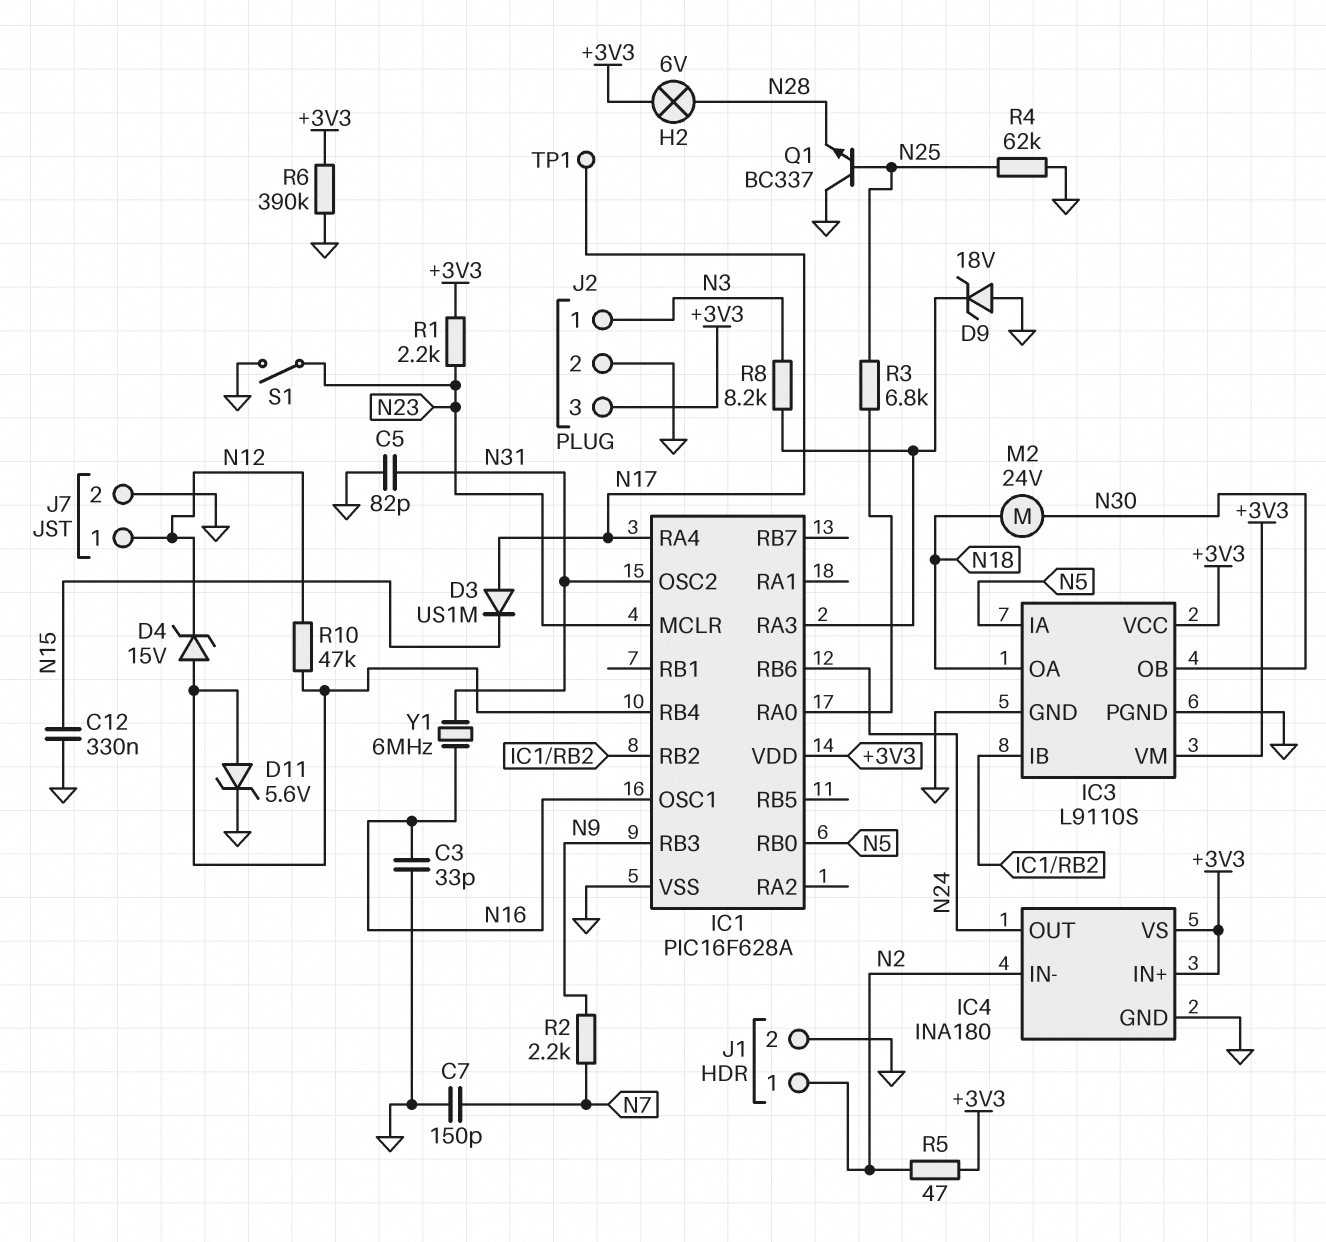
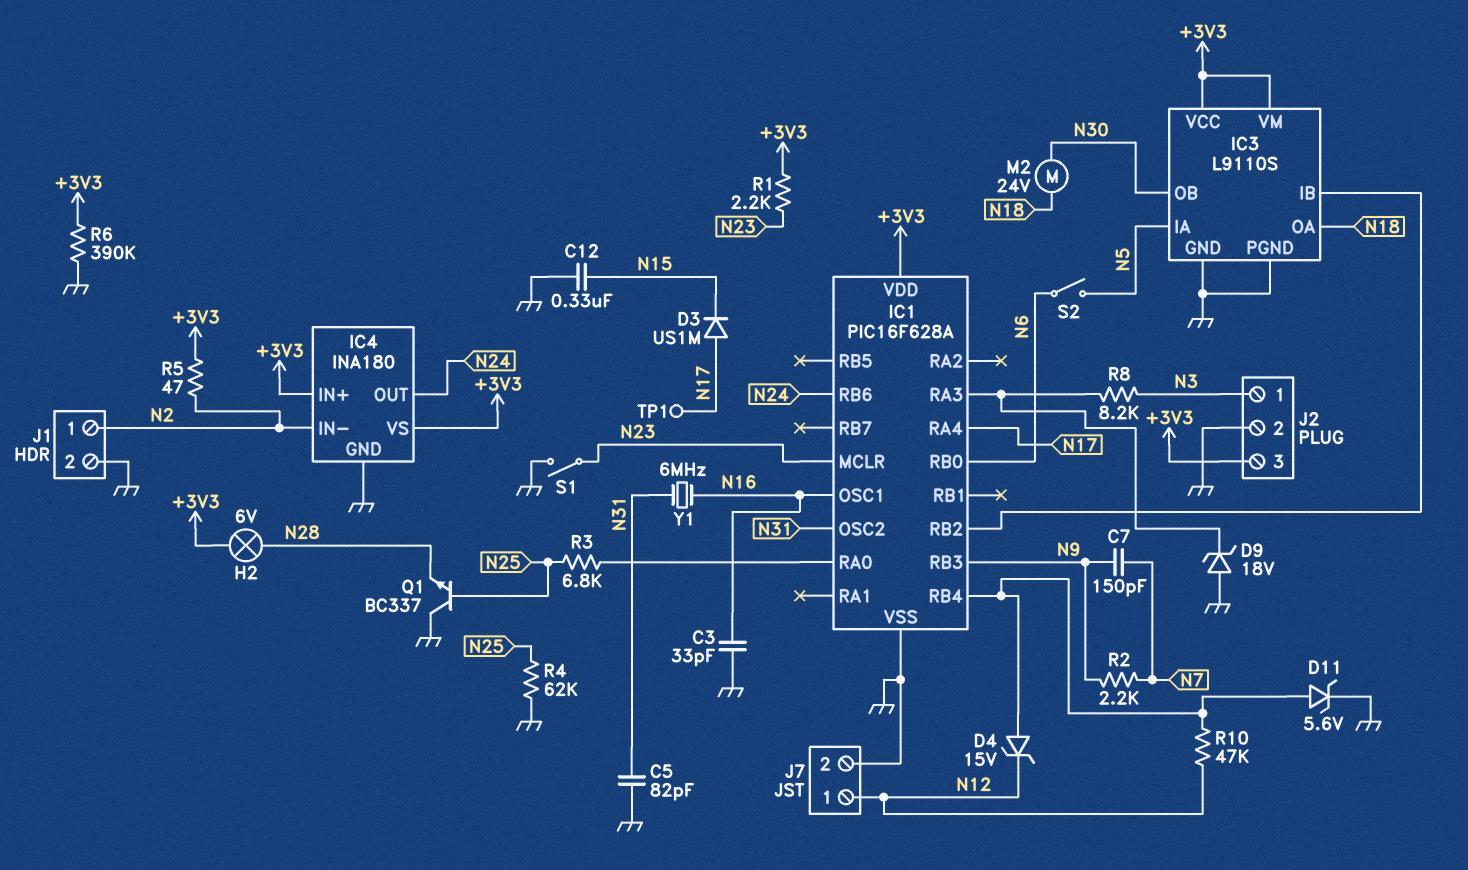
C7: 150pF (GND, N7) -> 150pF (N7, N9)
IC1 pin RB0: N5 -> N6
S2: none -> switch (N5, N6)

